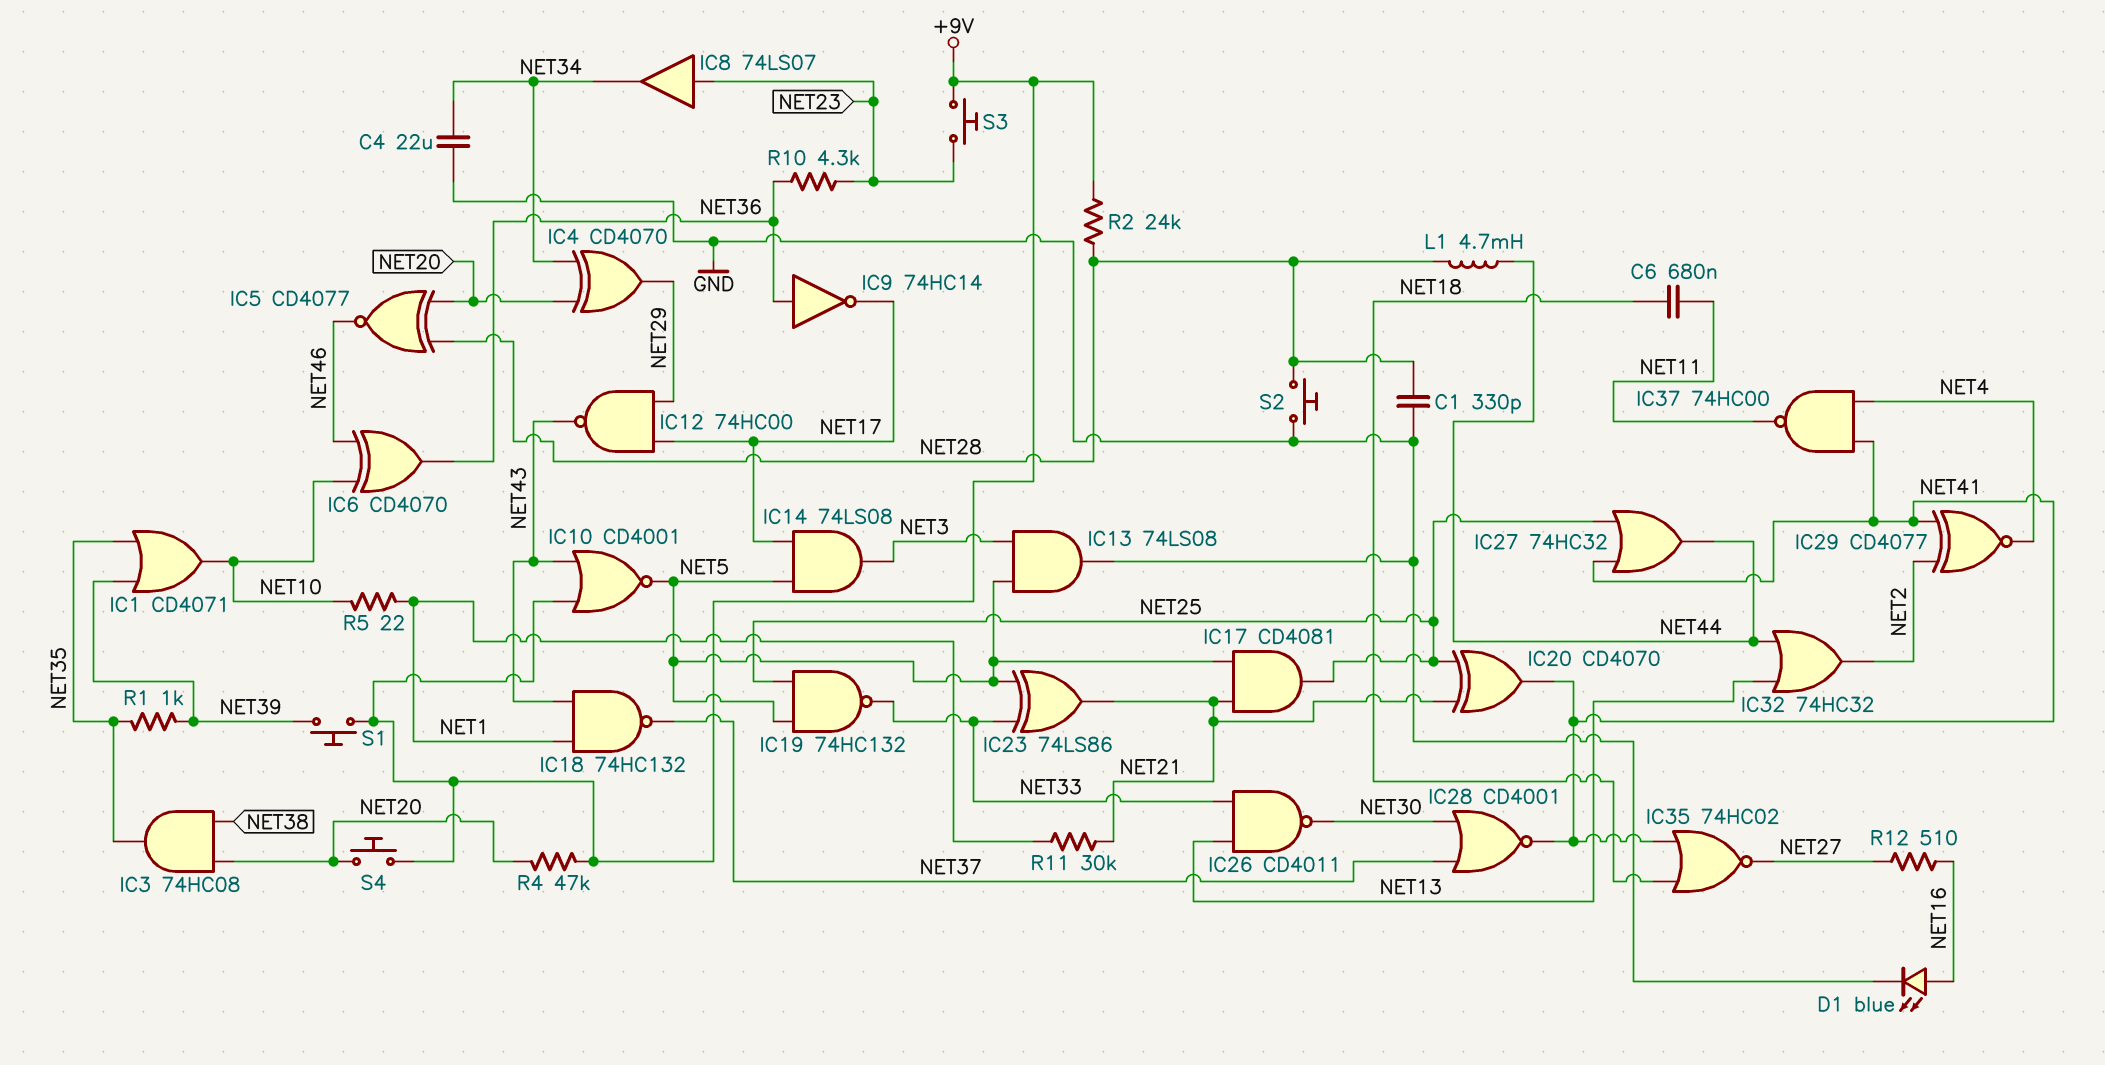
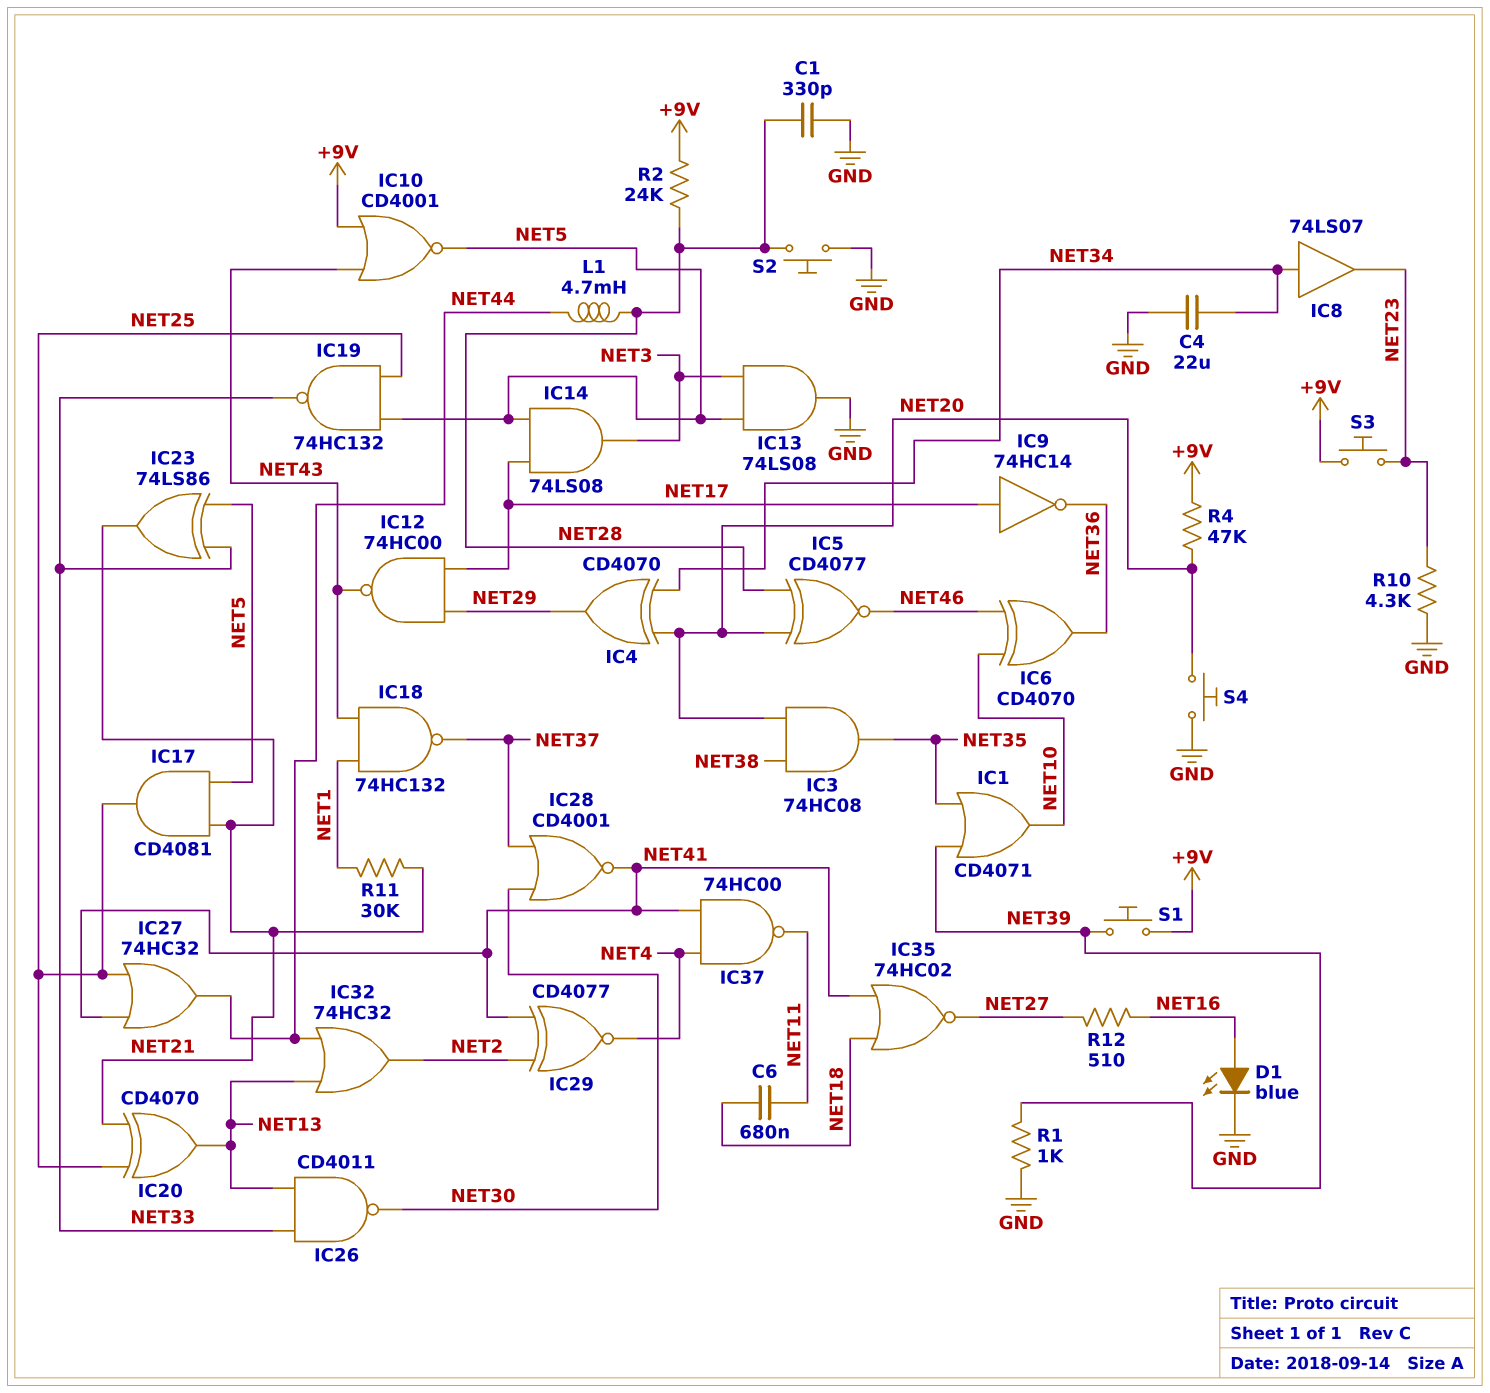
IC8: buffer 74LS07 (in NET23, out NET34) -> buffer 74LS07 (in NET34, out NET23)
IC9: NOT 74HC14 (in NET36, out NET17) -> NOT 74HC14 (in NET17, out NET36)
IC20: XOR CD4070 (in NET21, in NET25, out NET41) -> XOR CD4070 (in NET21, in NET25, out NET13)
R1: 1k (NET35, NET39) -> 1k (GND, NET39)
R5: 22 (NET1, NET10) -> none
R10: 4.3k (NET23, NET36) -> 4.3k (GND, NET23)
S4: button (+9V, NET20) -> button (GND, NET20)

